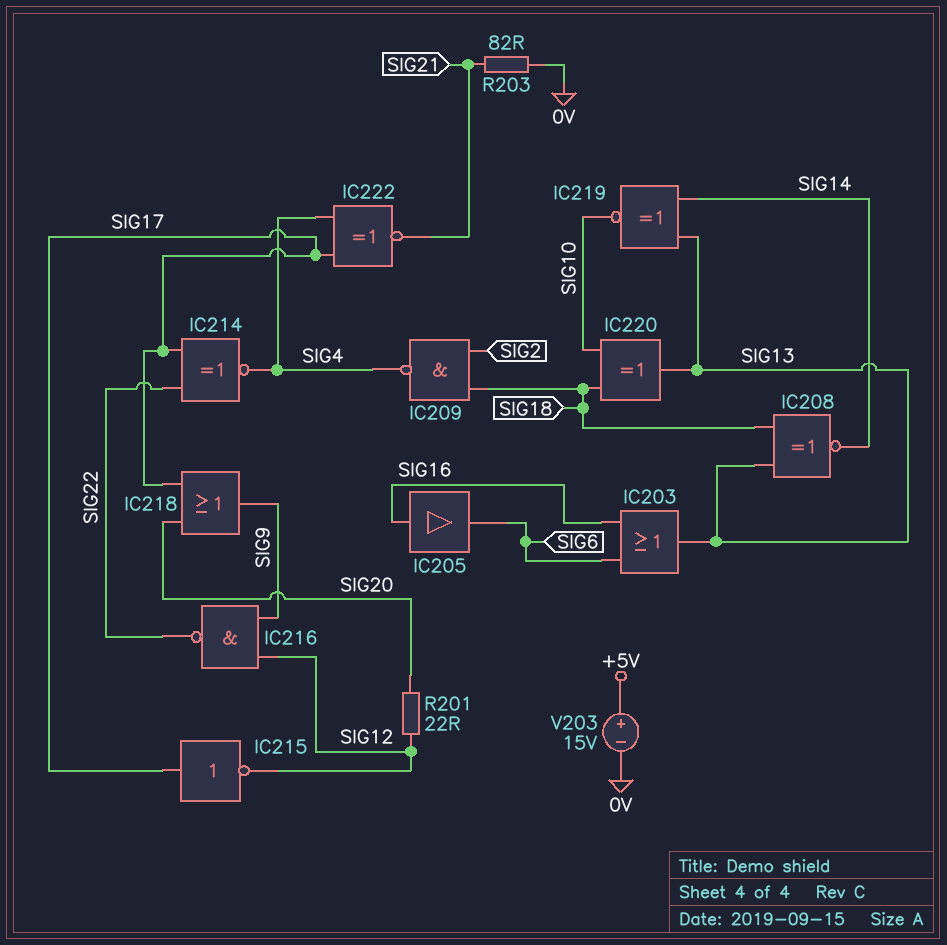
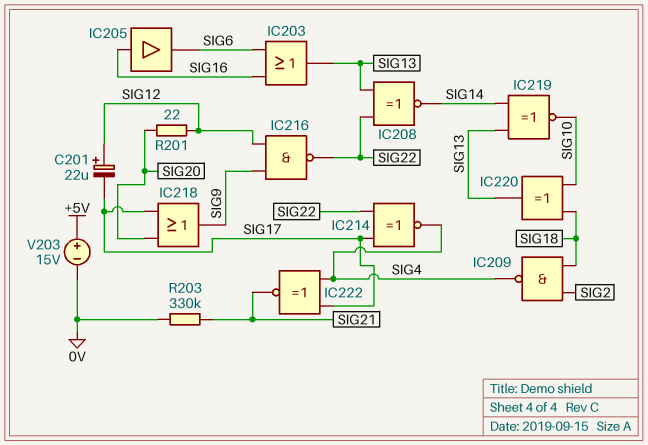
C201: none -> 22uF (plus SIG12, minus SIG17)
IC208: XNOR (in SIG13, in SIG18, out SIG14) -> XNOR (in SIG13, in SIG22, out SIG14)
IC215: NOT (in SIG17, out SIG12) -> none
R203: 82 (0V, SIG21) -> 330k (0V, SIG21)

